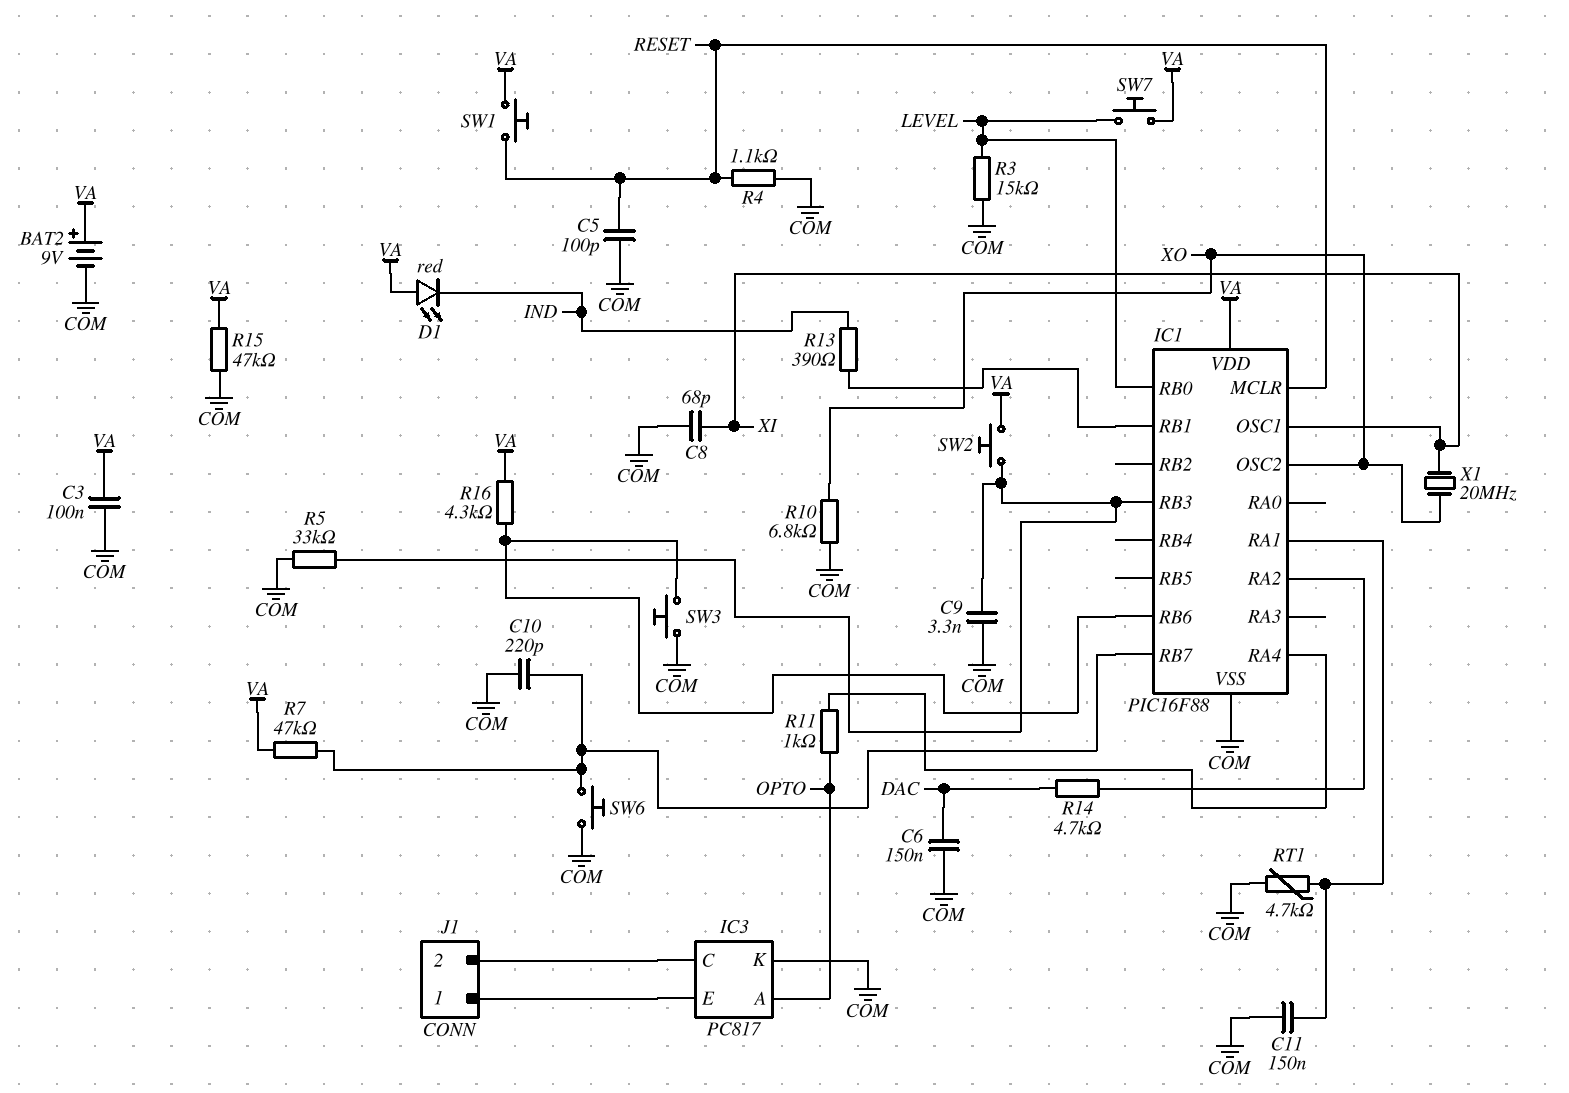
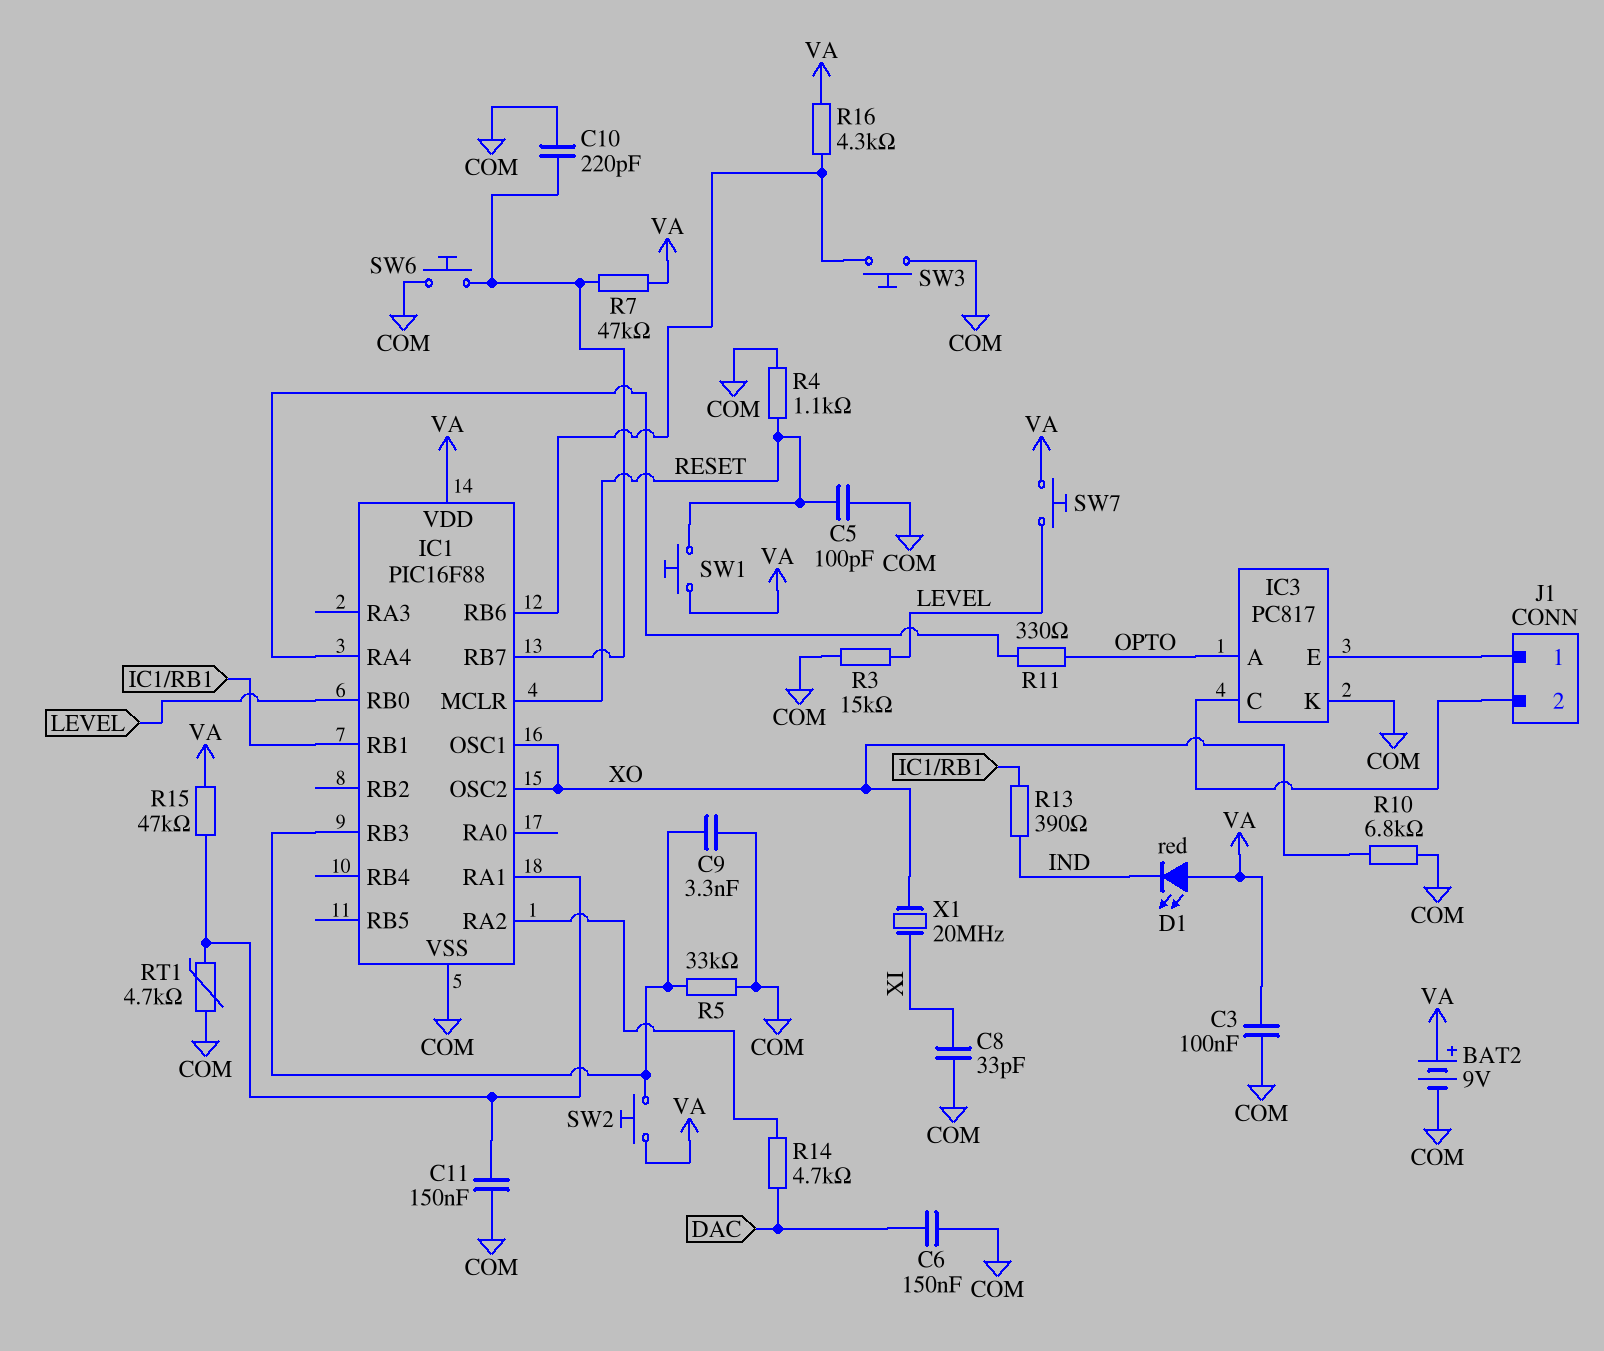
C8: 68pF (COM, XI) -> 33pF (COM, XI)
IC1 pin OSC1: XI -> XO
R11: 1k (IC1/RA4, OPTO) -> 330 (IC1/RA4, OPTO)
R15: 47k (COM, VA) -> 47k (IC1/RA1, VA)

